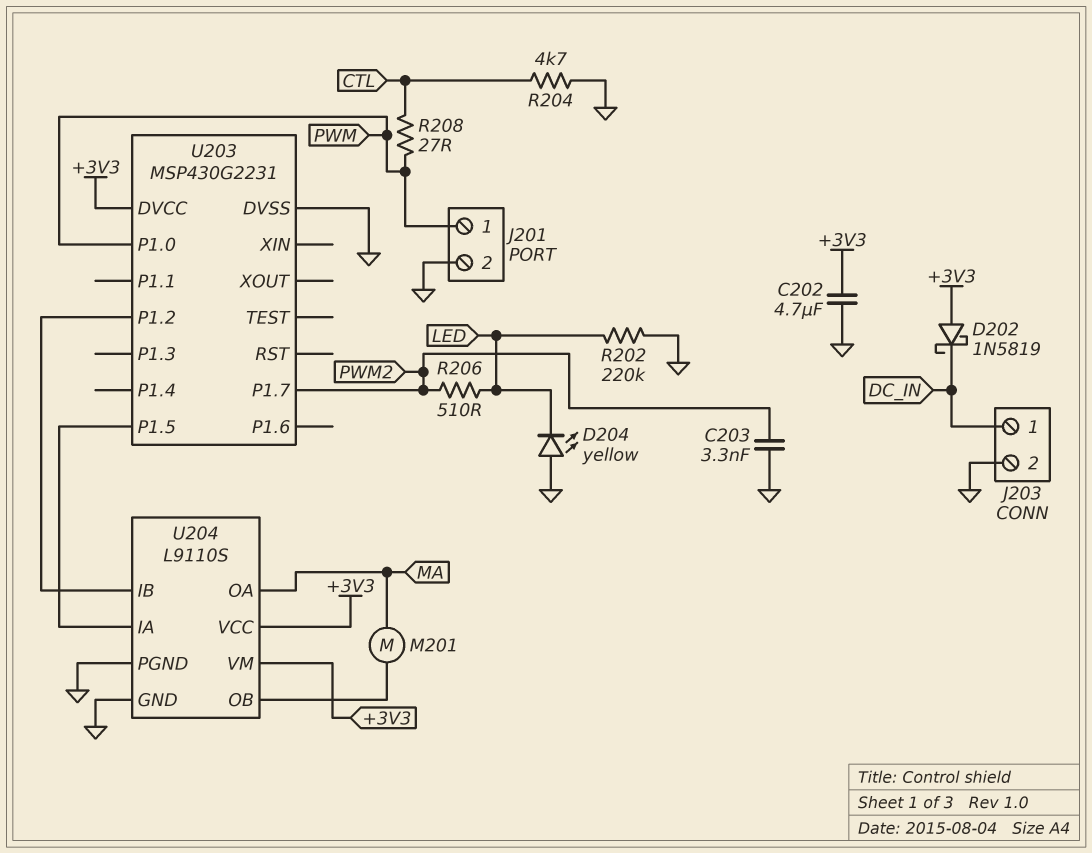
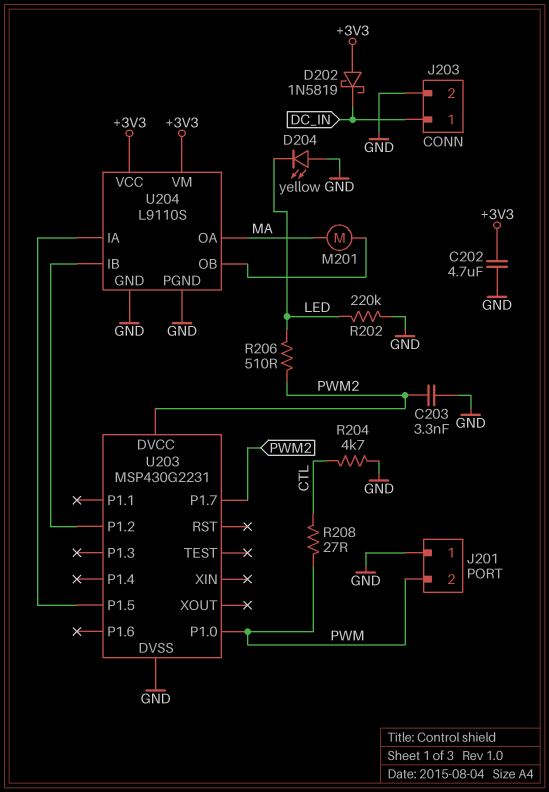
J201 pin 1: PWM -> GND
J201 pin 2: GND -> PWM
U203 pin DVCC: +3V3 -> PWM2

